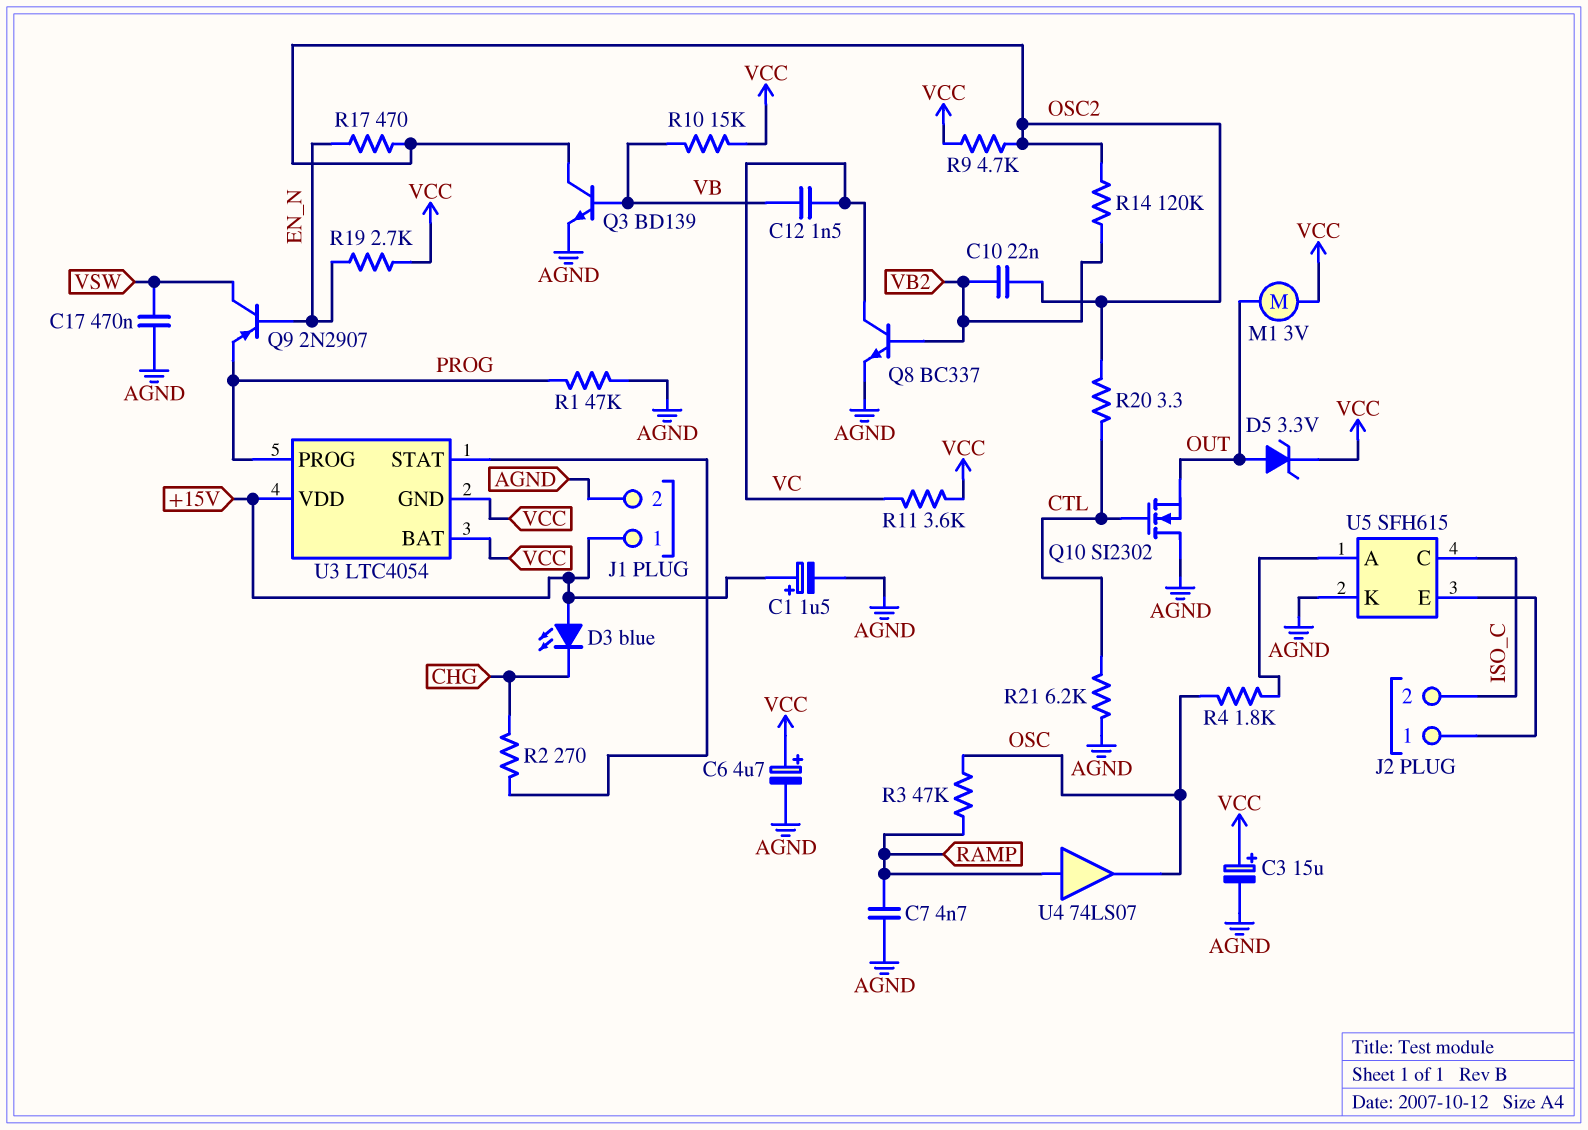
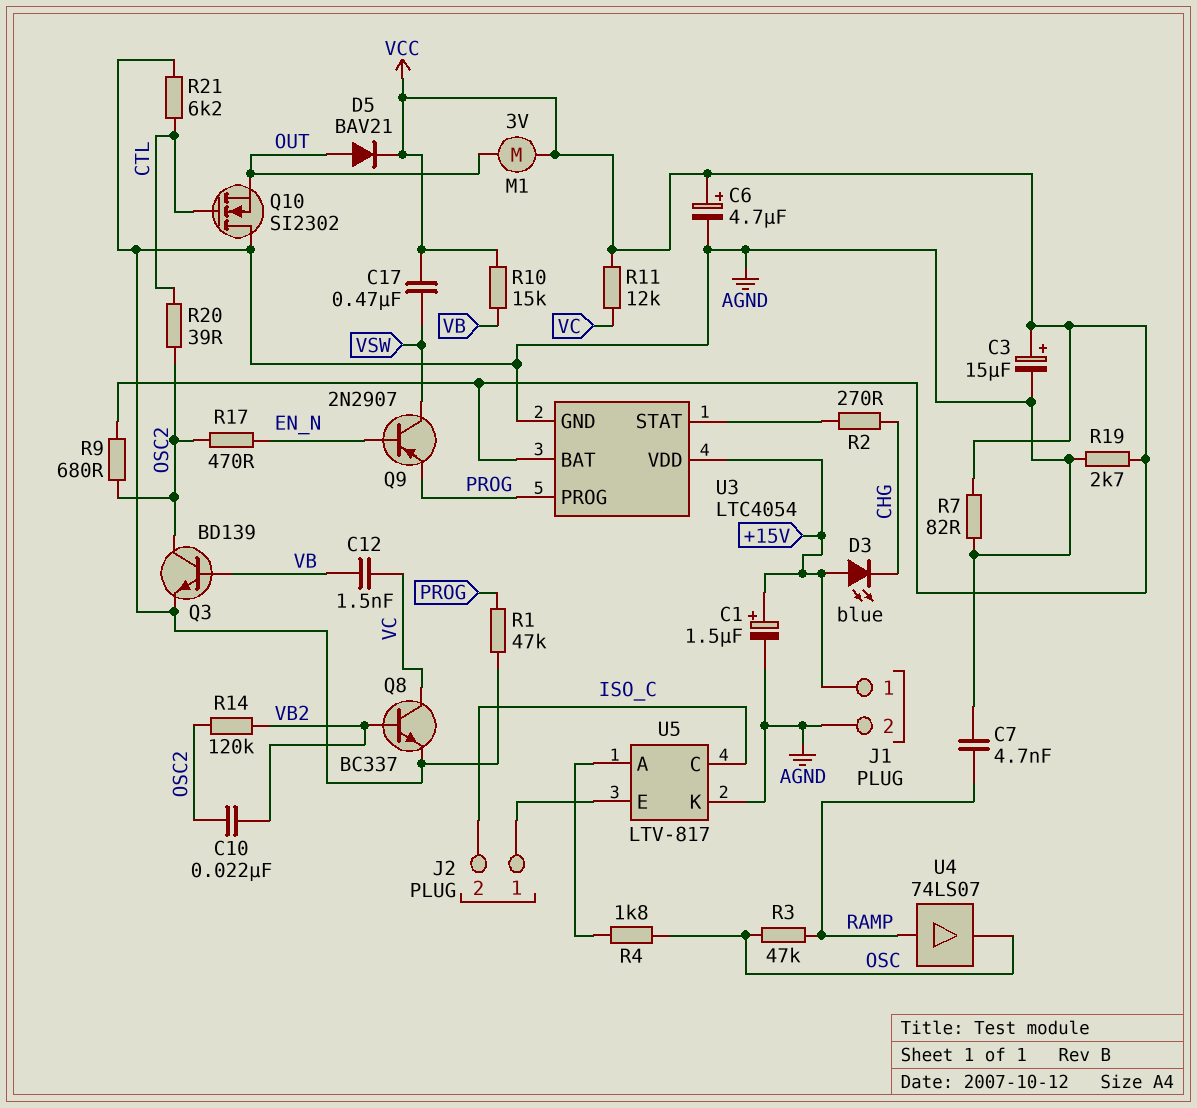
C17: 470nF (AGND, VSW) -> 470nF (VCC, VSW)
D5: zener 3.3V (A OUT, K VCC) -> diode BAV21 (A OUT, K VCC)
R7: none -> 82 (AGND, VCC)
R9: 4.7k (OSC2, VCC) -> 680 (OSC2, VCC)
R11: 3.6k (VC, VCC) -> 12k (VC, VCC)
R19: 2.7k (EN_N, VCC) -> 2.7k (AGND, VCC)
R20: 3.3 (CTL, OSC2) -> 39 (CTL, OSC2)
U3 pin GND: VCC -> AGND
U5: SFH615 -> LTV-817

